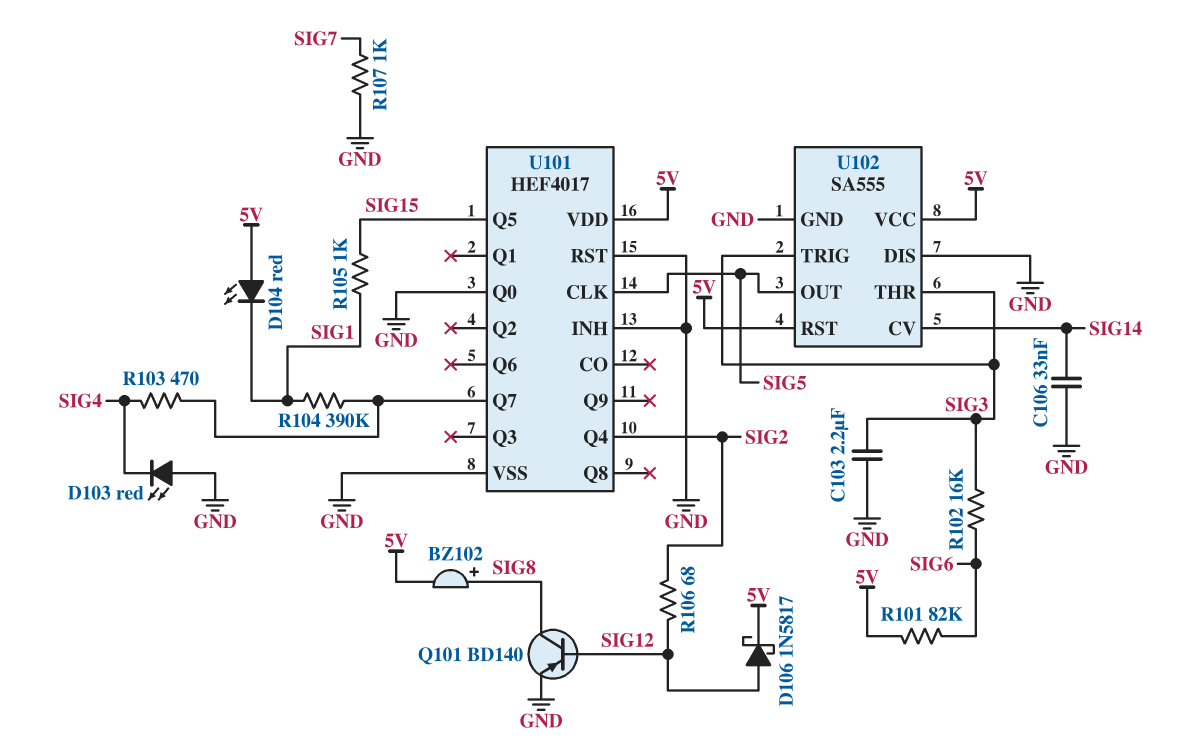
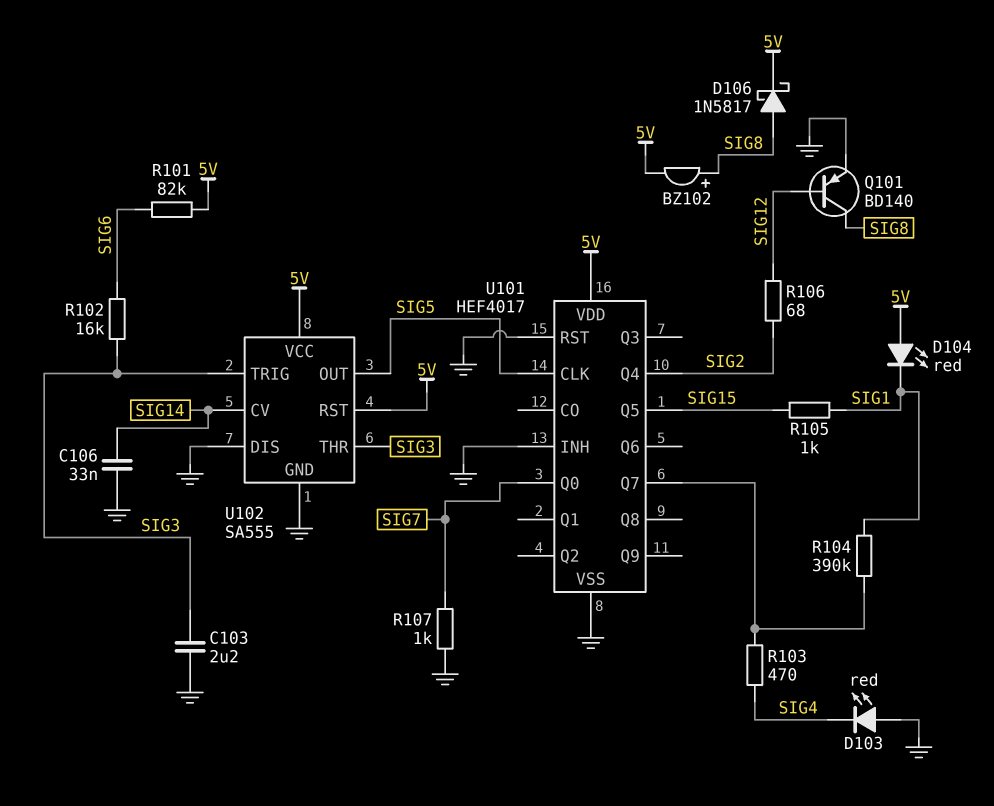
D106: schottky 1N5817 (A SIG12, K 5V) -> schottky 1N5817 (A SIG8, K 5V)
U101 pin Q0: GND -> SIG7

